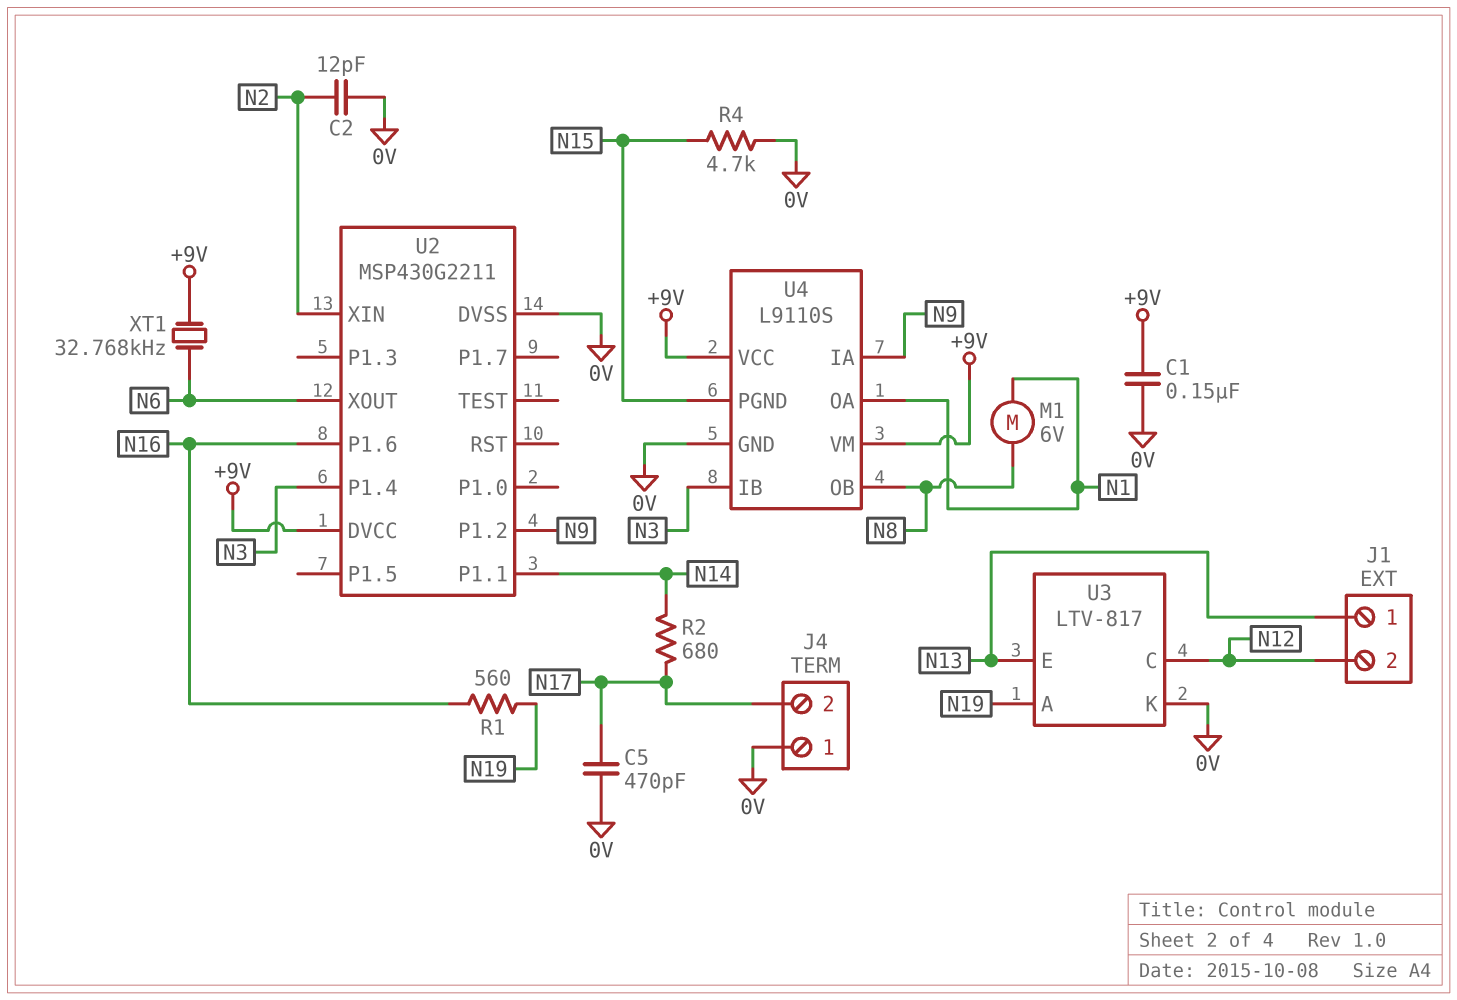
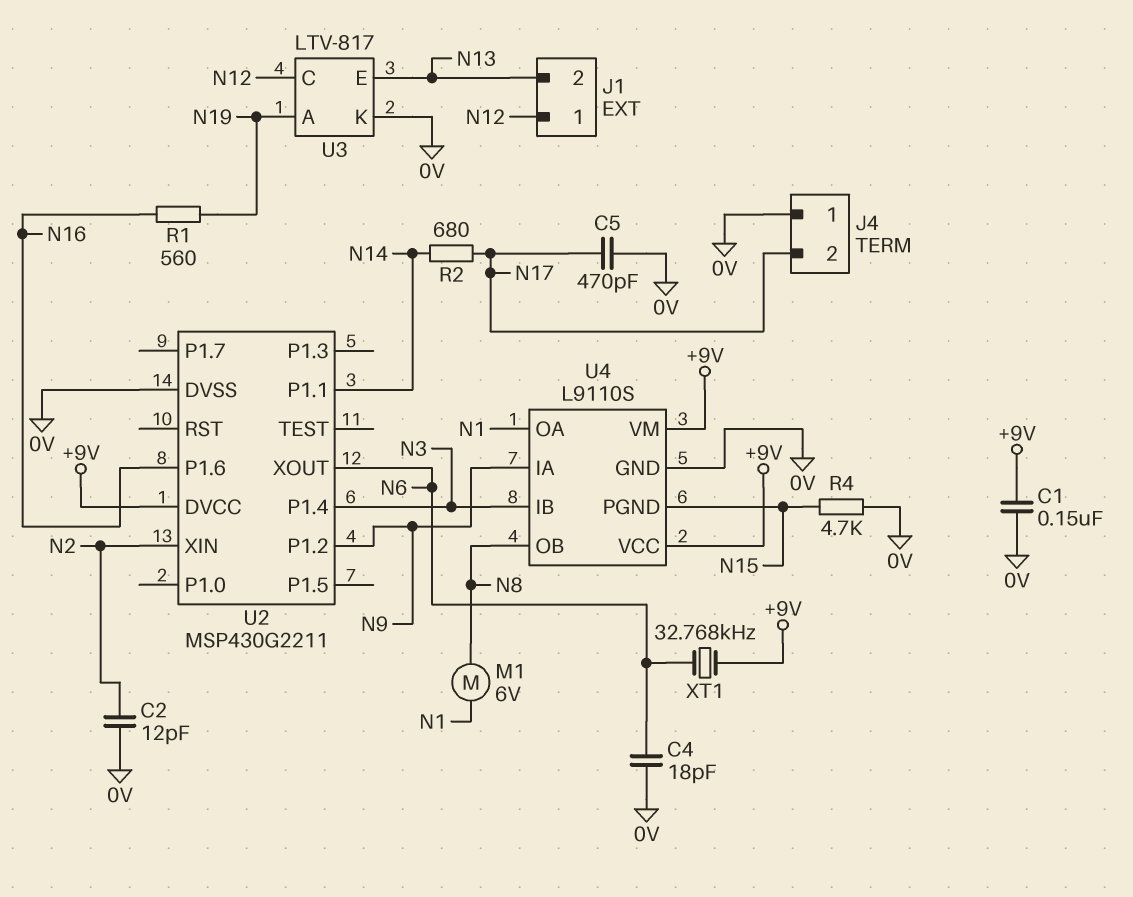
C4: none -> 18pF (0V, N6)
J1 pin 1: N13 -> N12
J1 pin 2: N12 -> N13

